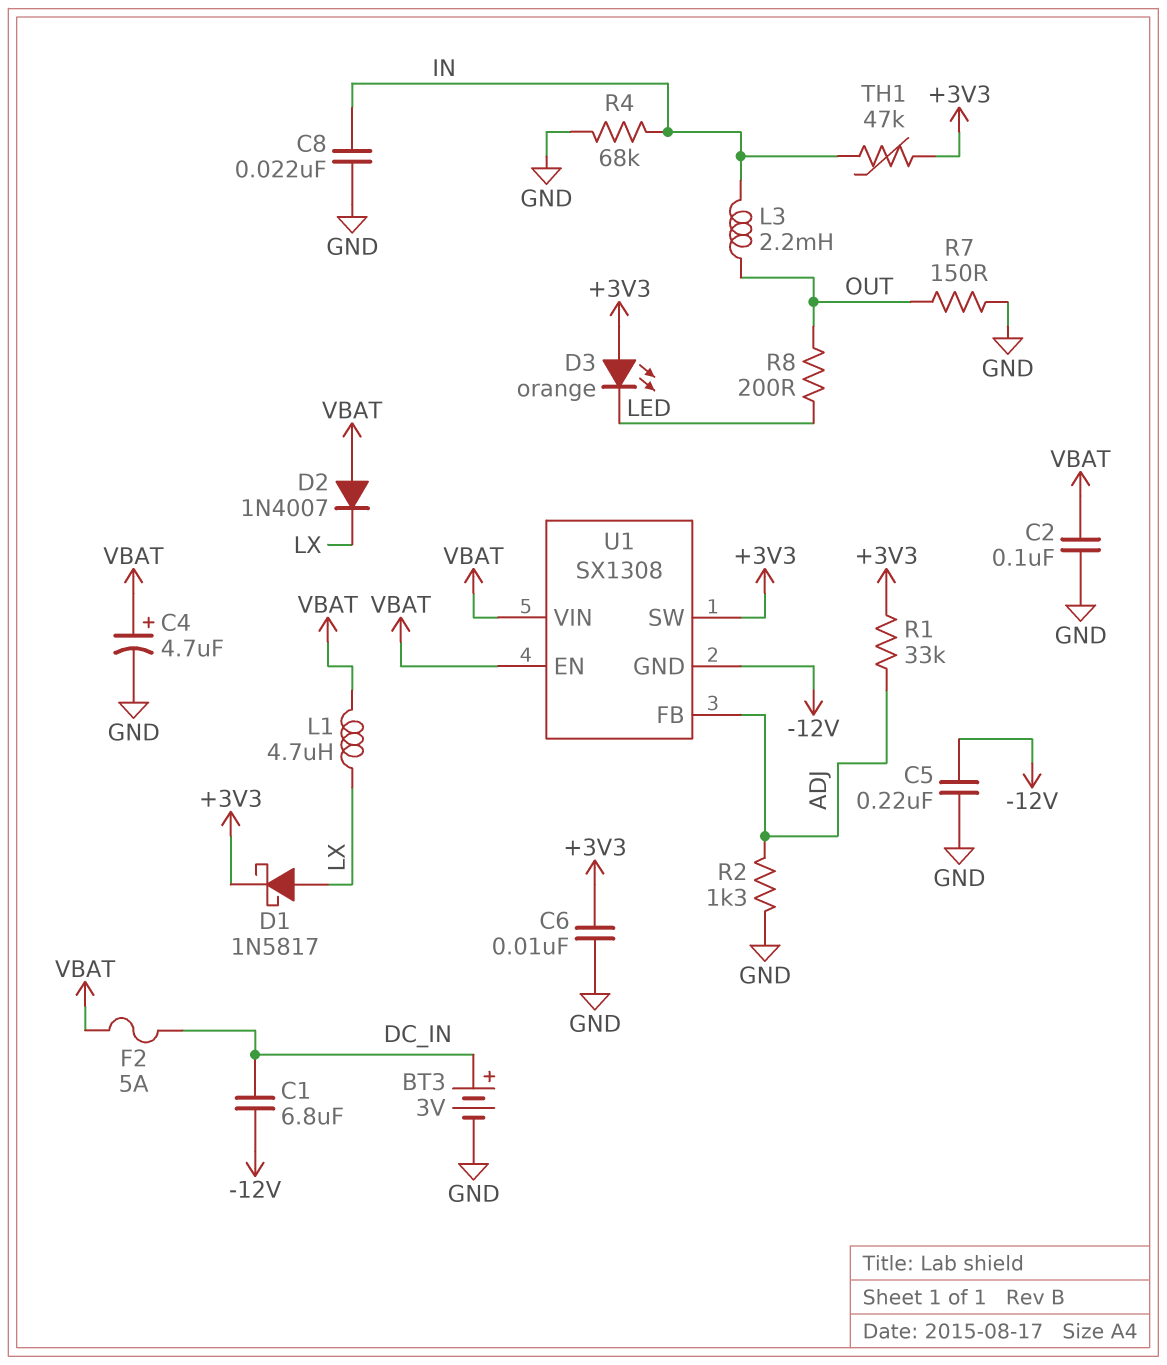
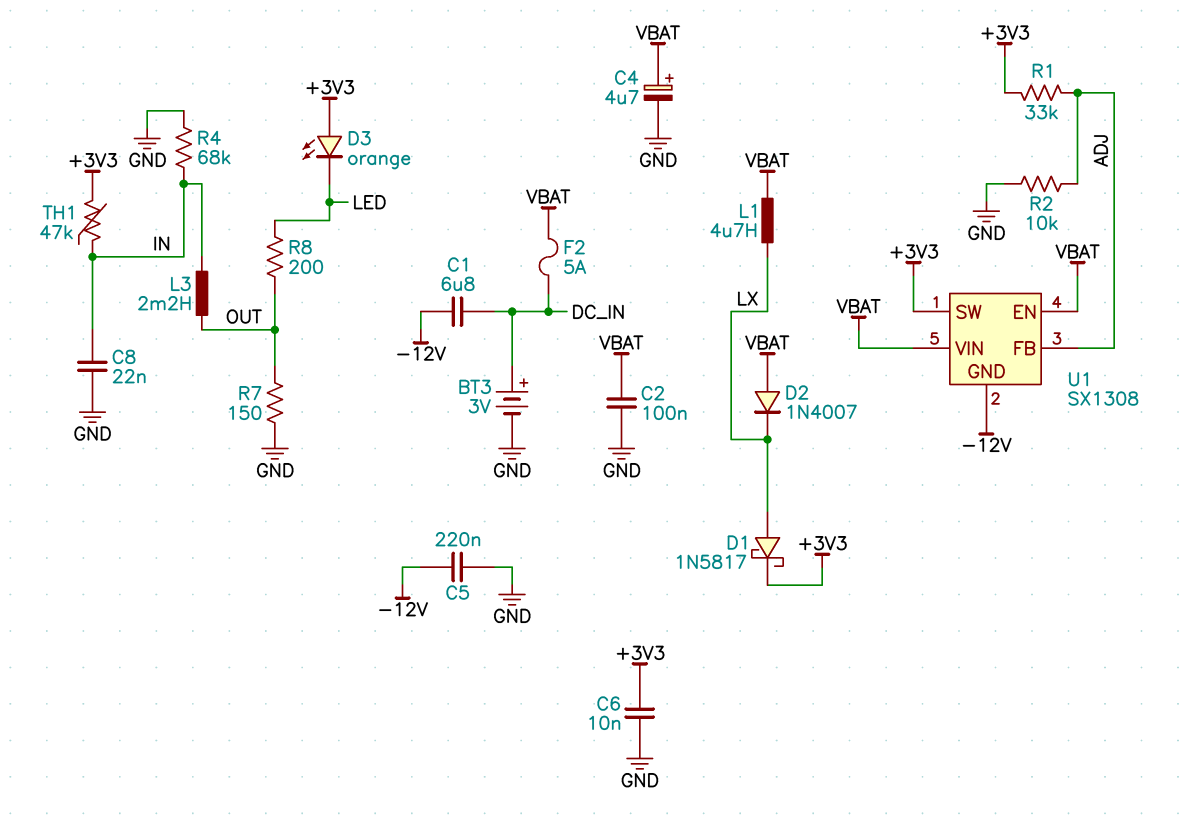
R2: 1.3k (ADJ, GND) -> 10k (ADJ, GND)

